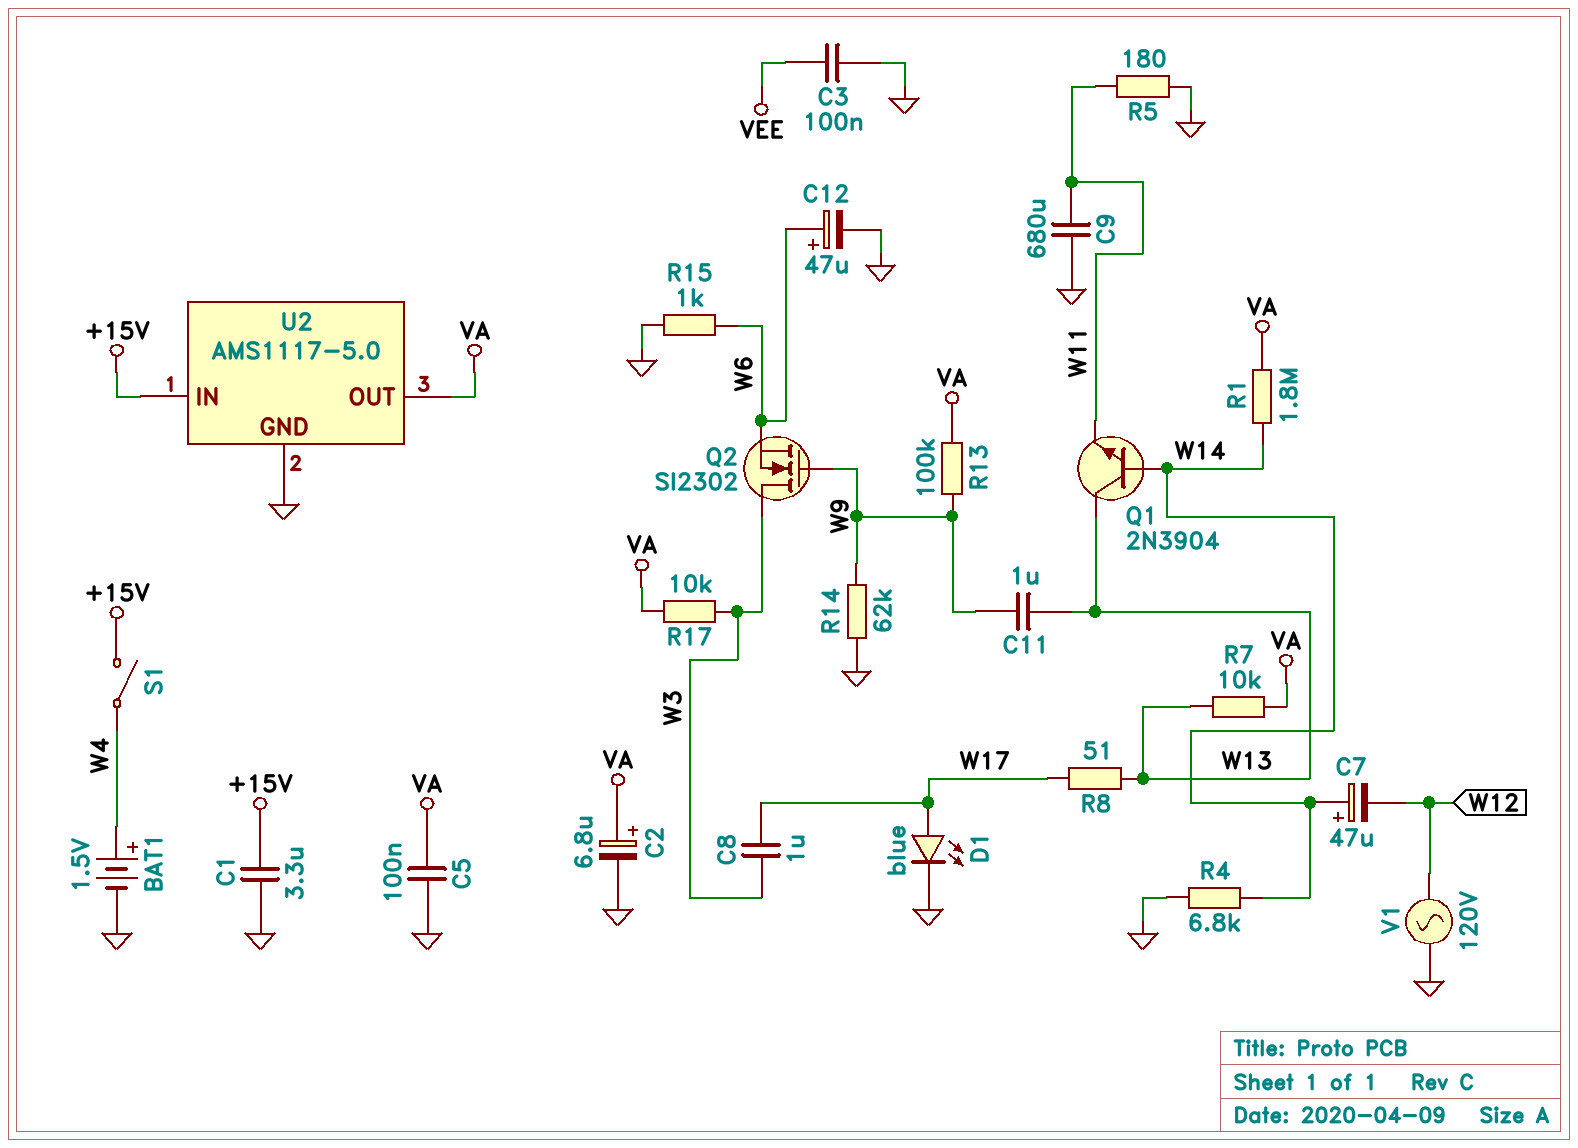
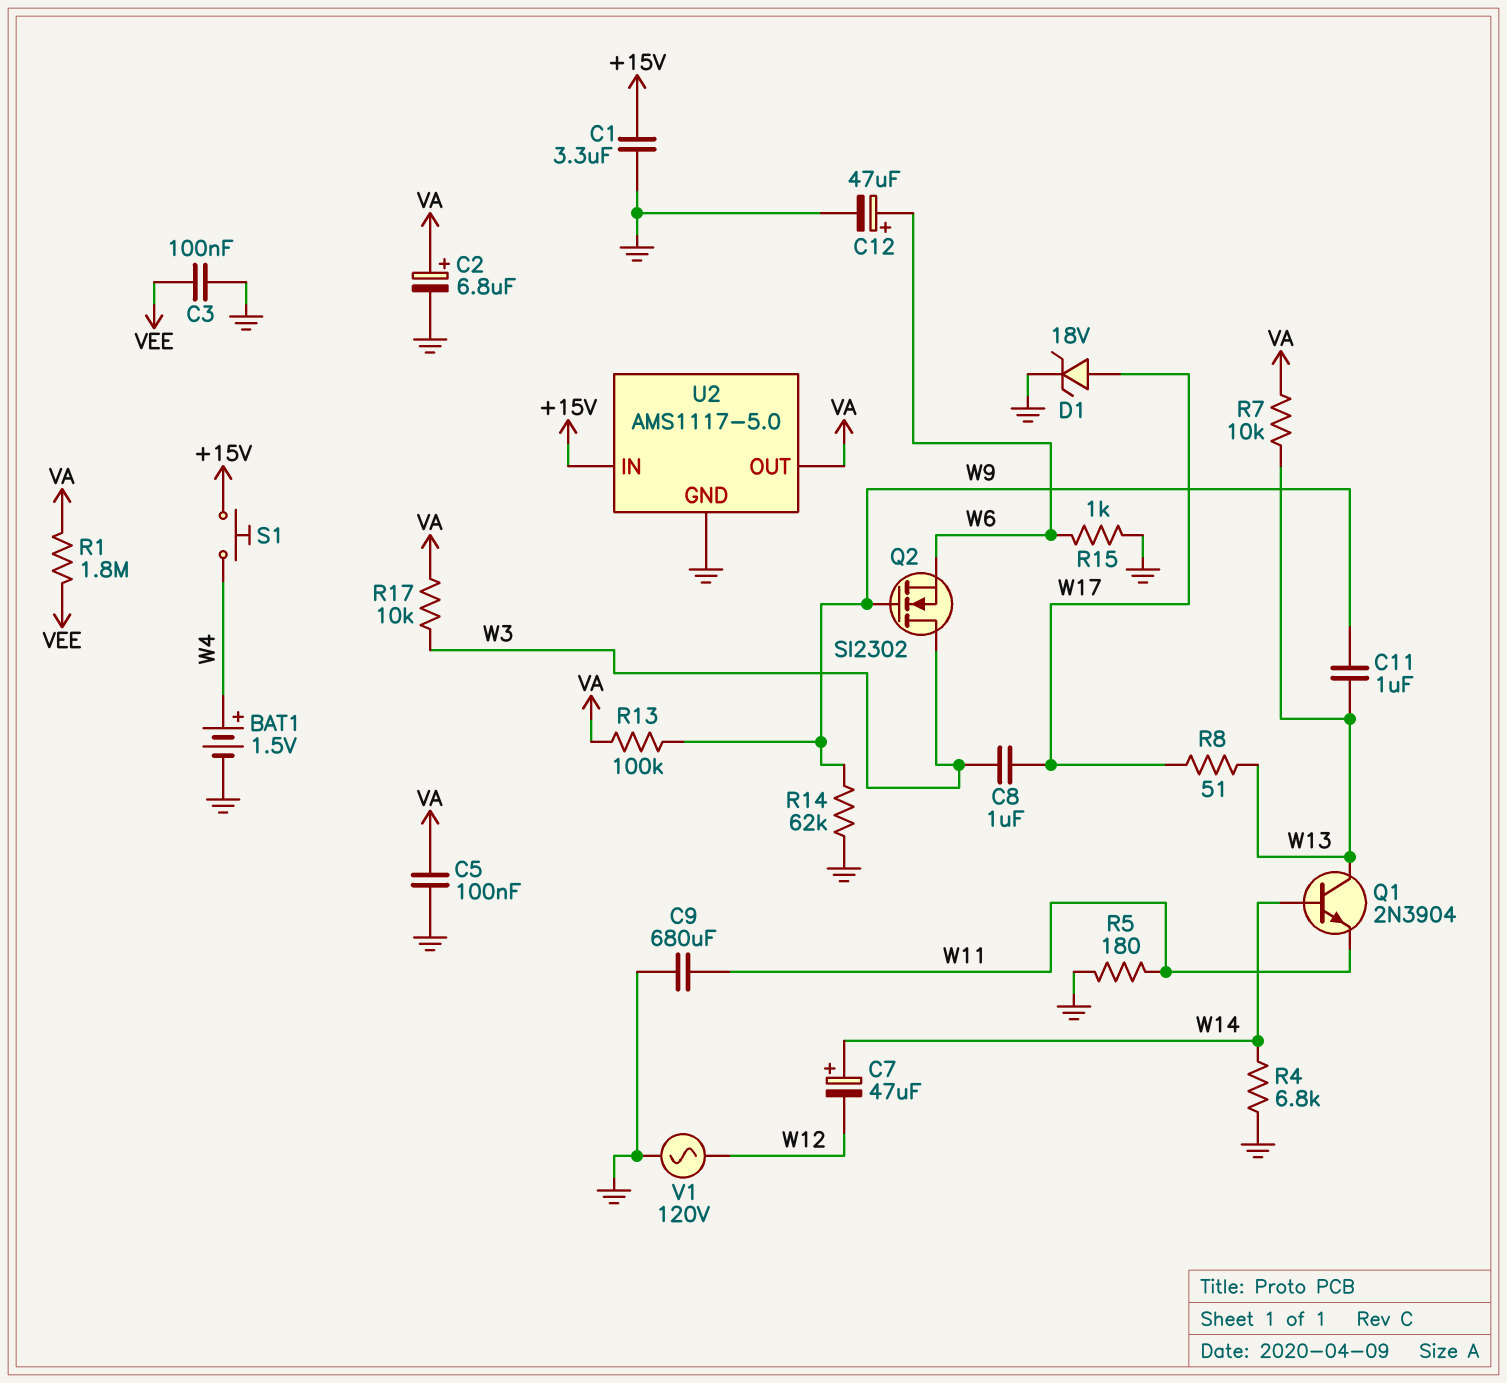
D1: LED blue (A W17, K GND) -> zener 18V (A W17, K GND)
R1: 1.8M (VA, W14) -> 1.8M (VA, VEE)
S1: switch (+15V, W4) -> button (+15V, W4)

